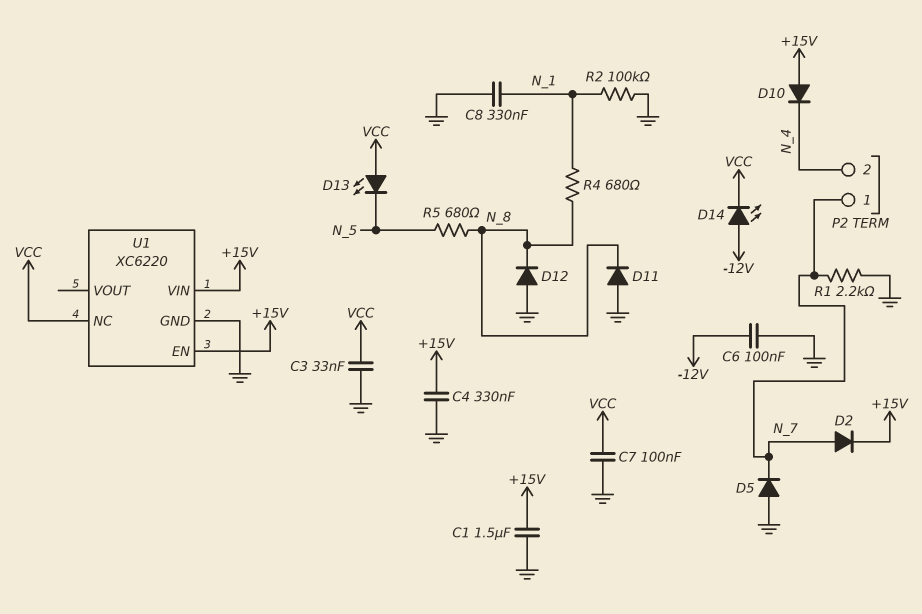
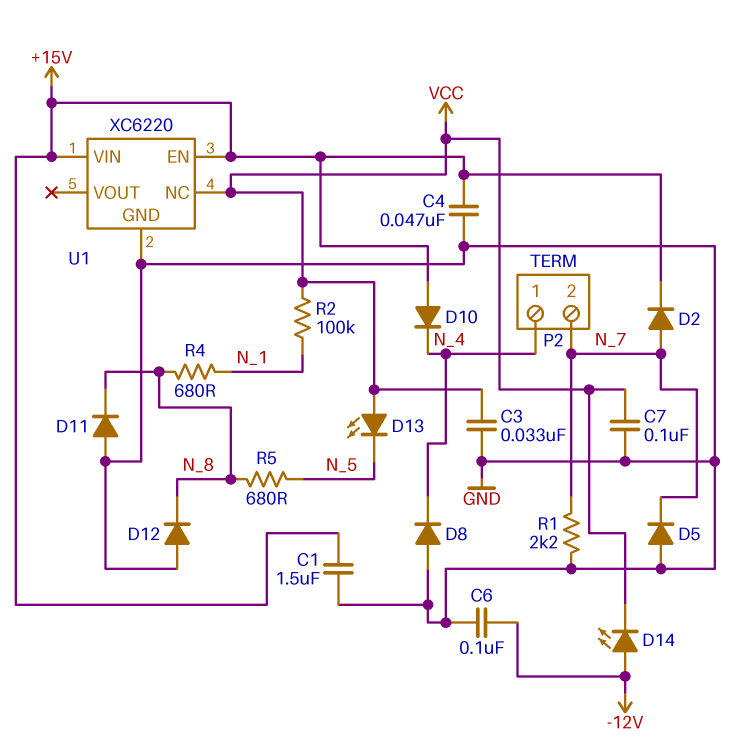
C4: 330nF (+15V, GND) -> 47nF (+15V, GND)
C8: 330nF (GND, N_1) -> none
D8: none -> diode (A GND, K N_4)
P2 pin 1: N_7 -> N_4
P2 pin 2: N_4 -> N_7
R2: 100k (GND, N_1) -> 100k (N_1, VCC)

